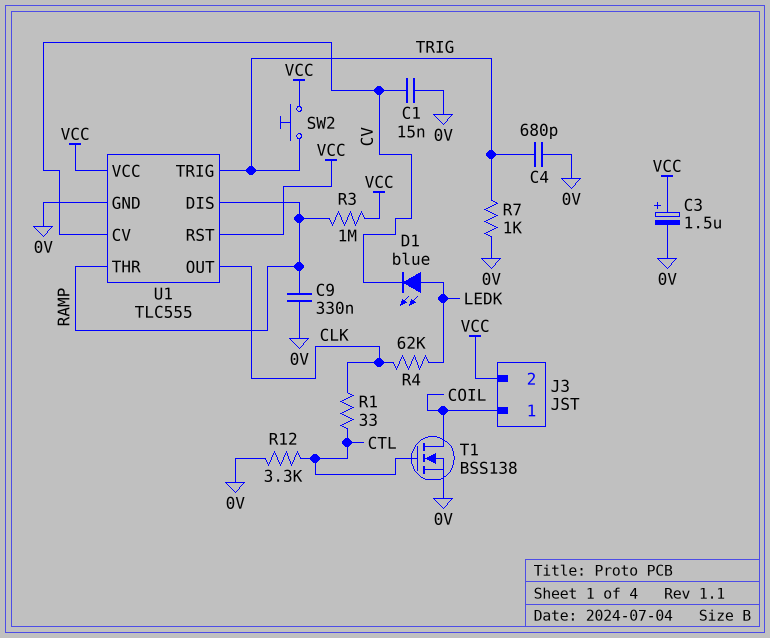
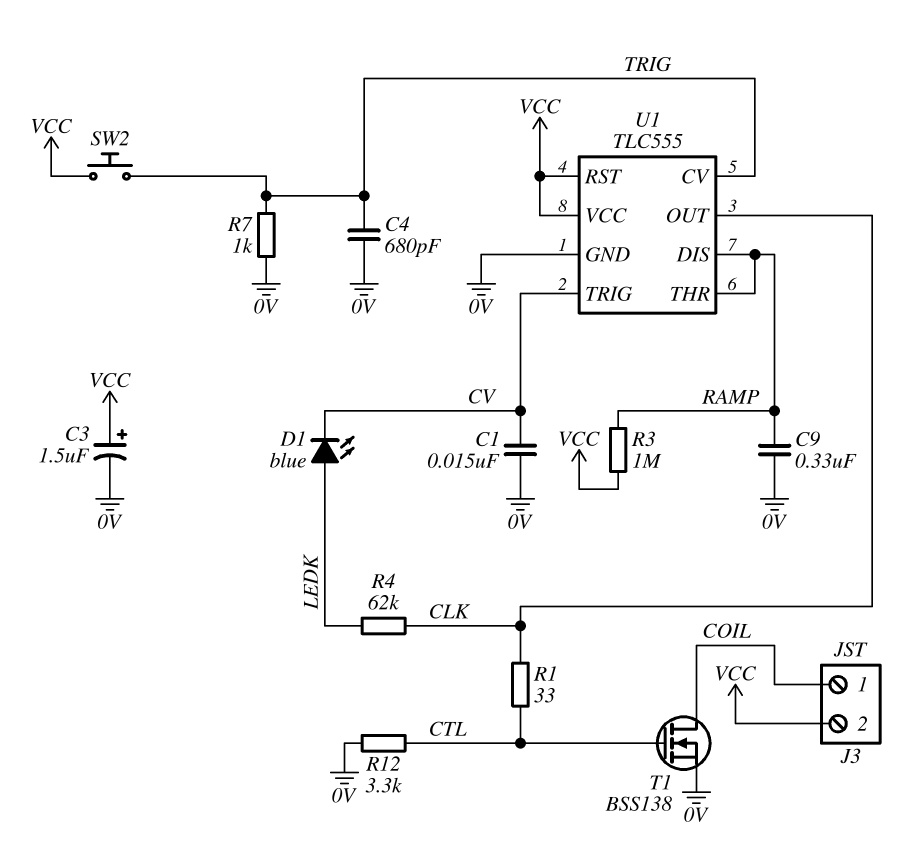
U1 pin CV: CV -> TRIG
U1 pin TRIG: TRIG -> CV

